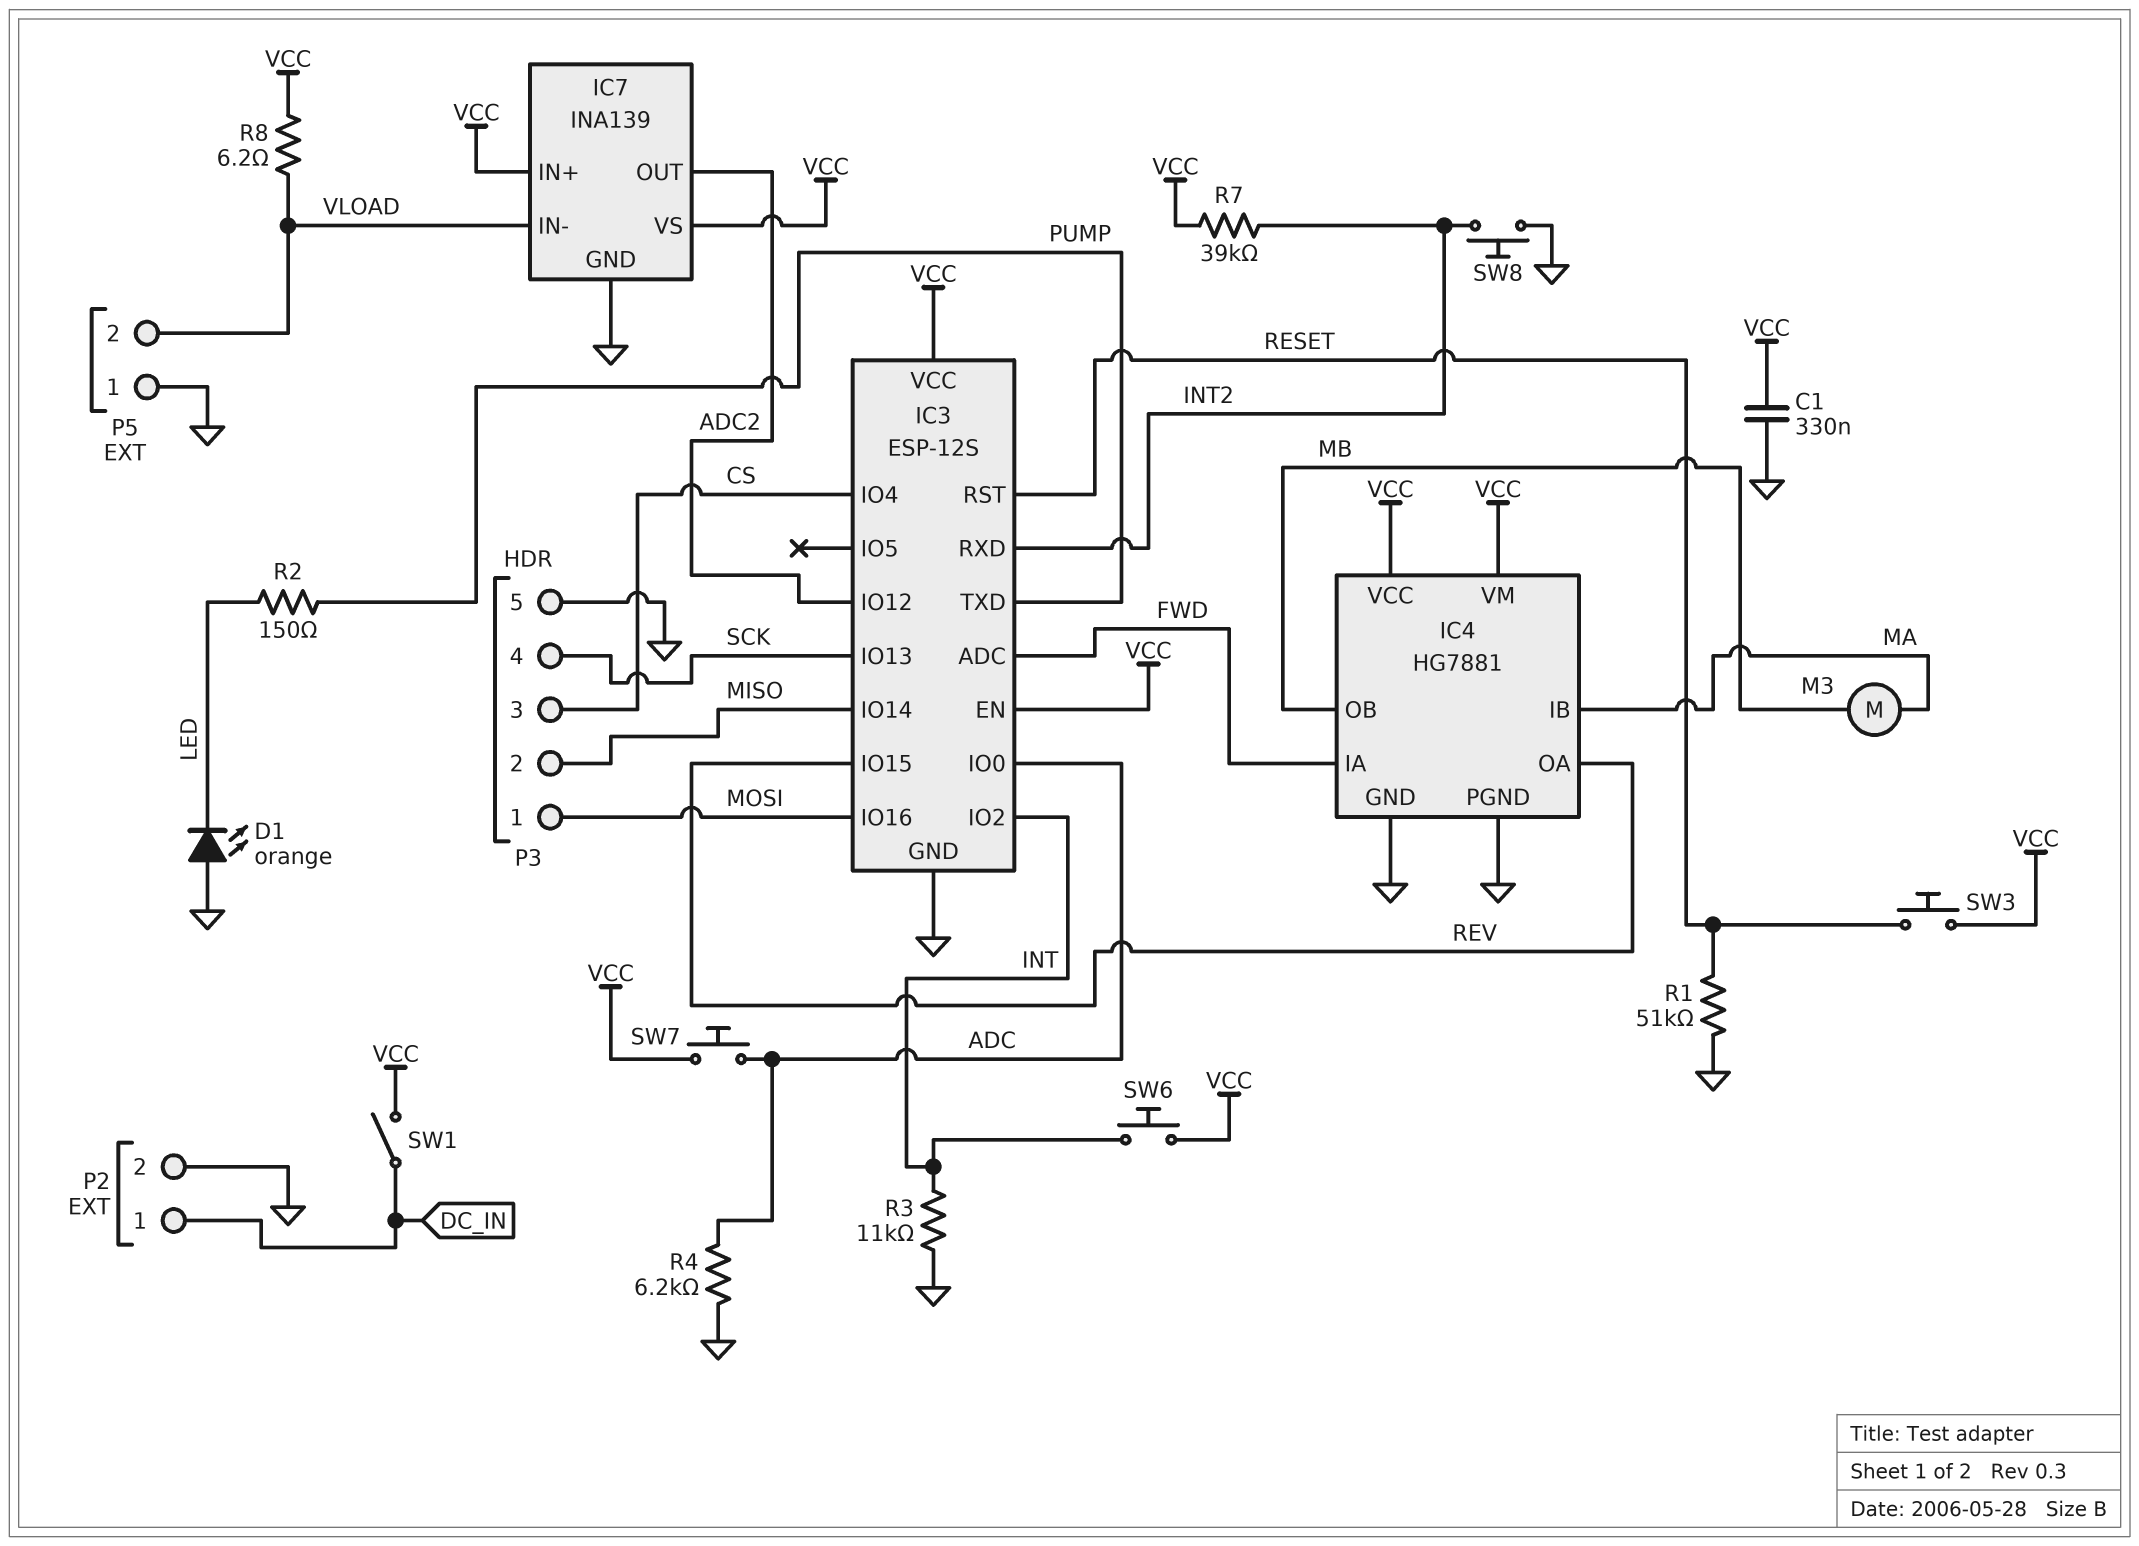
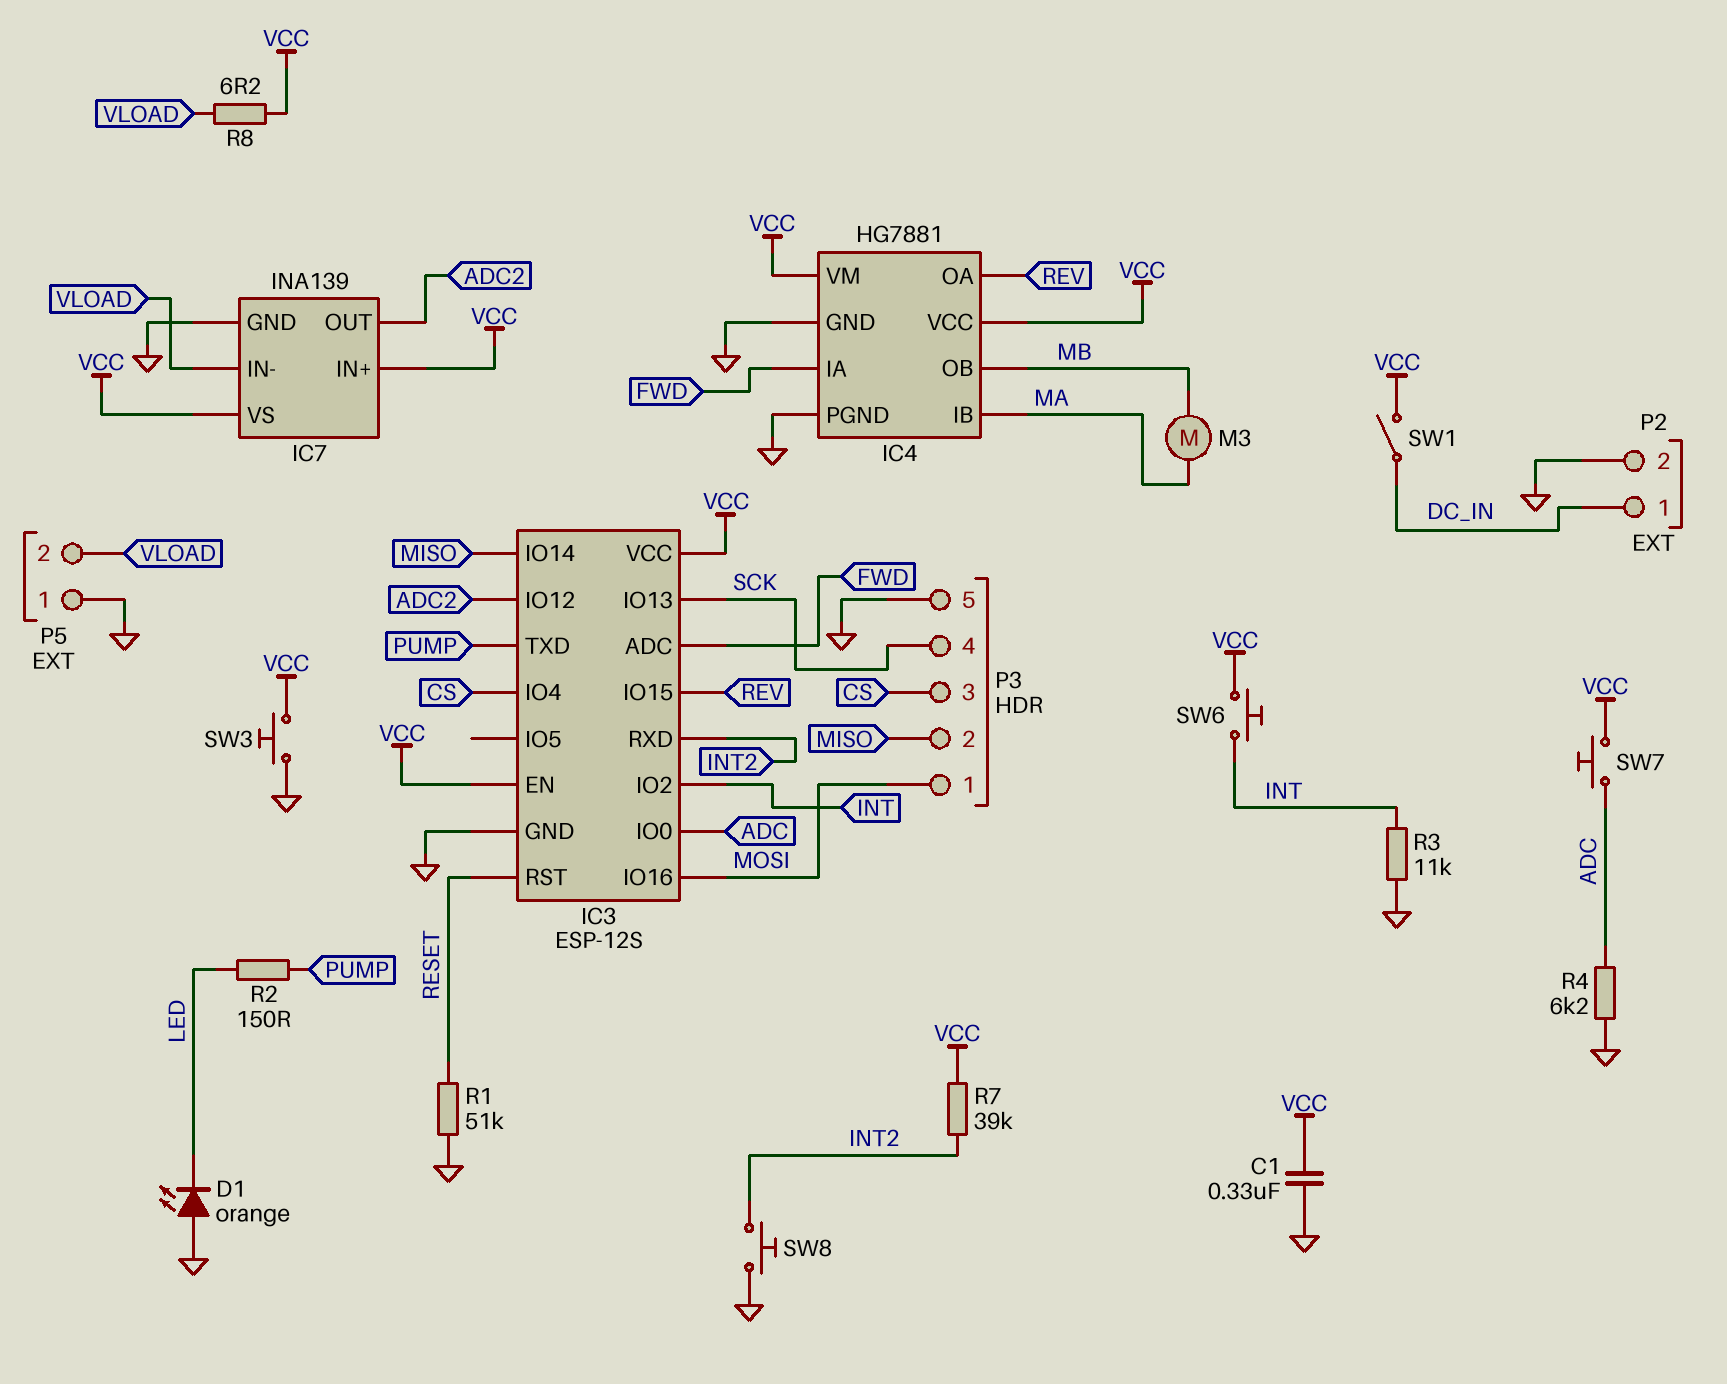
SW3: button (RESET, VCC) -> button (GND, VCC)

